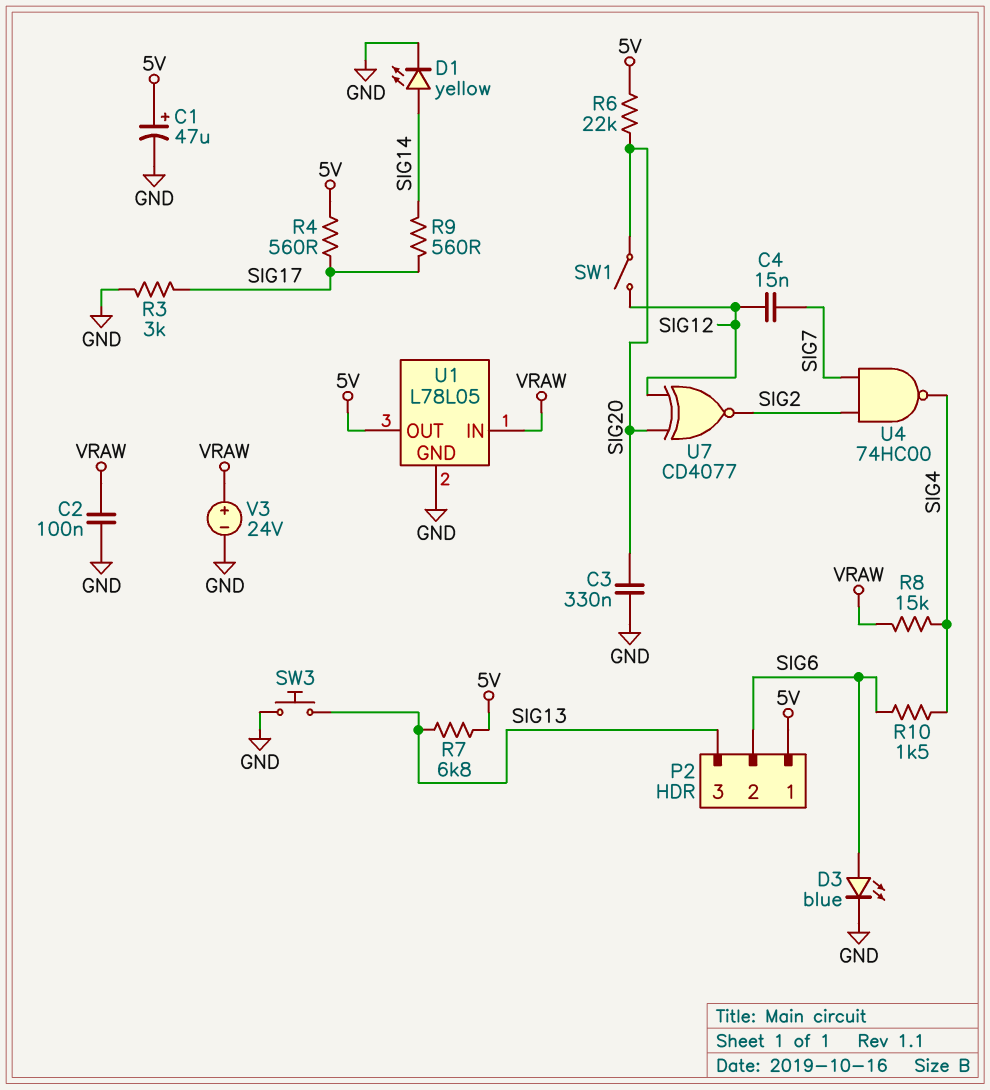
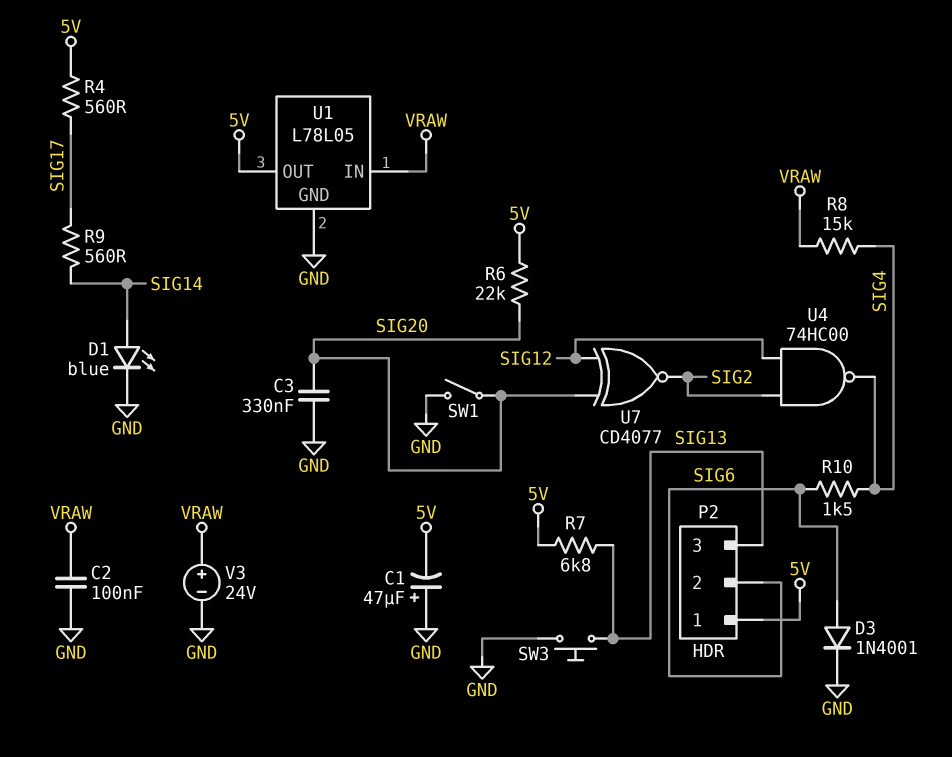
C1: 47uF (plus 5V, minus GND) -> 47uF (plus GND, minus 5V)
C4: 15nF (SIG7, SIG12) -> none
D1: LED yellow (A SIG14, K GND) -> LED blue (A SIG14, K GND)
D3: LED blue (A SIG6, K GND) -> diode 1N4001 (A SIG6, K GND)
R3: 3k (GND, SIG17) -> none
SW1: switch (SIG12, SIG20) -> switch (GND, SIG20)
U4: NAND 74HC00 (in SIG2, in SIG7, out SIG4) -> NAND 74HC00 (in SIG2, in SIG12, out SIG4)

